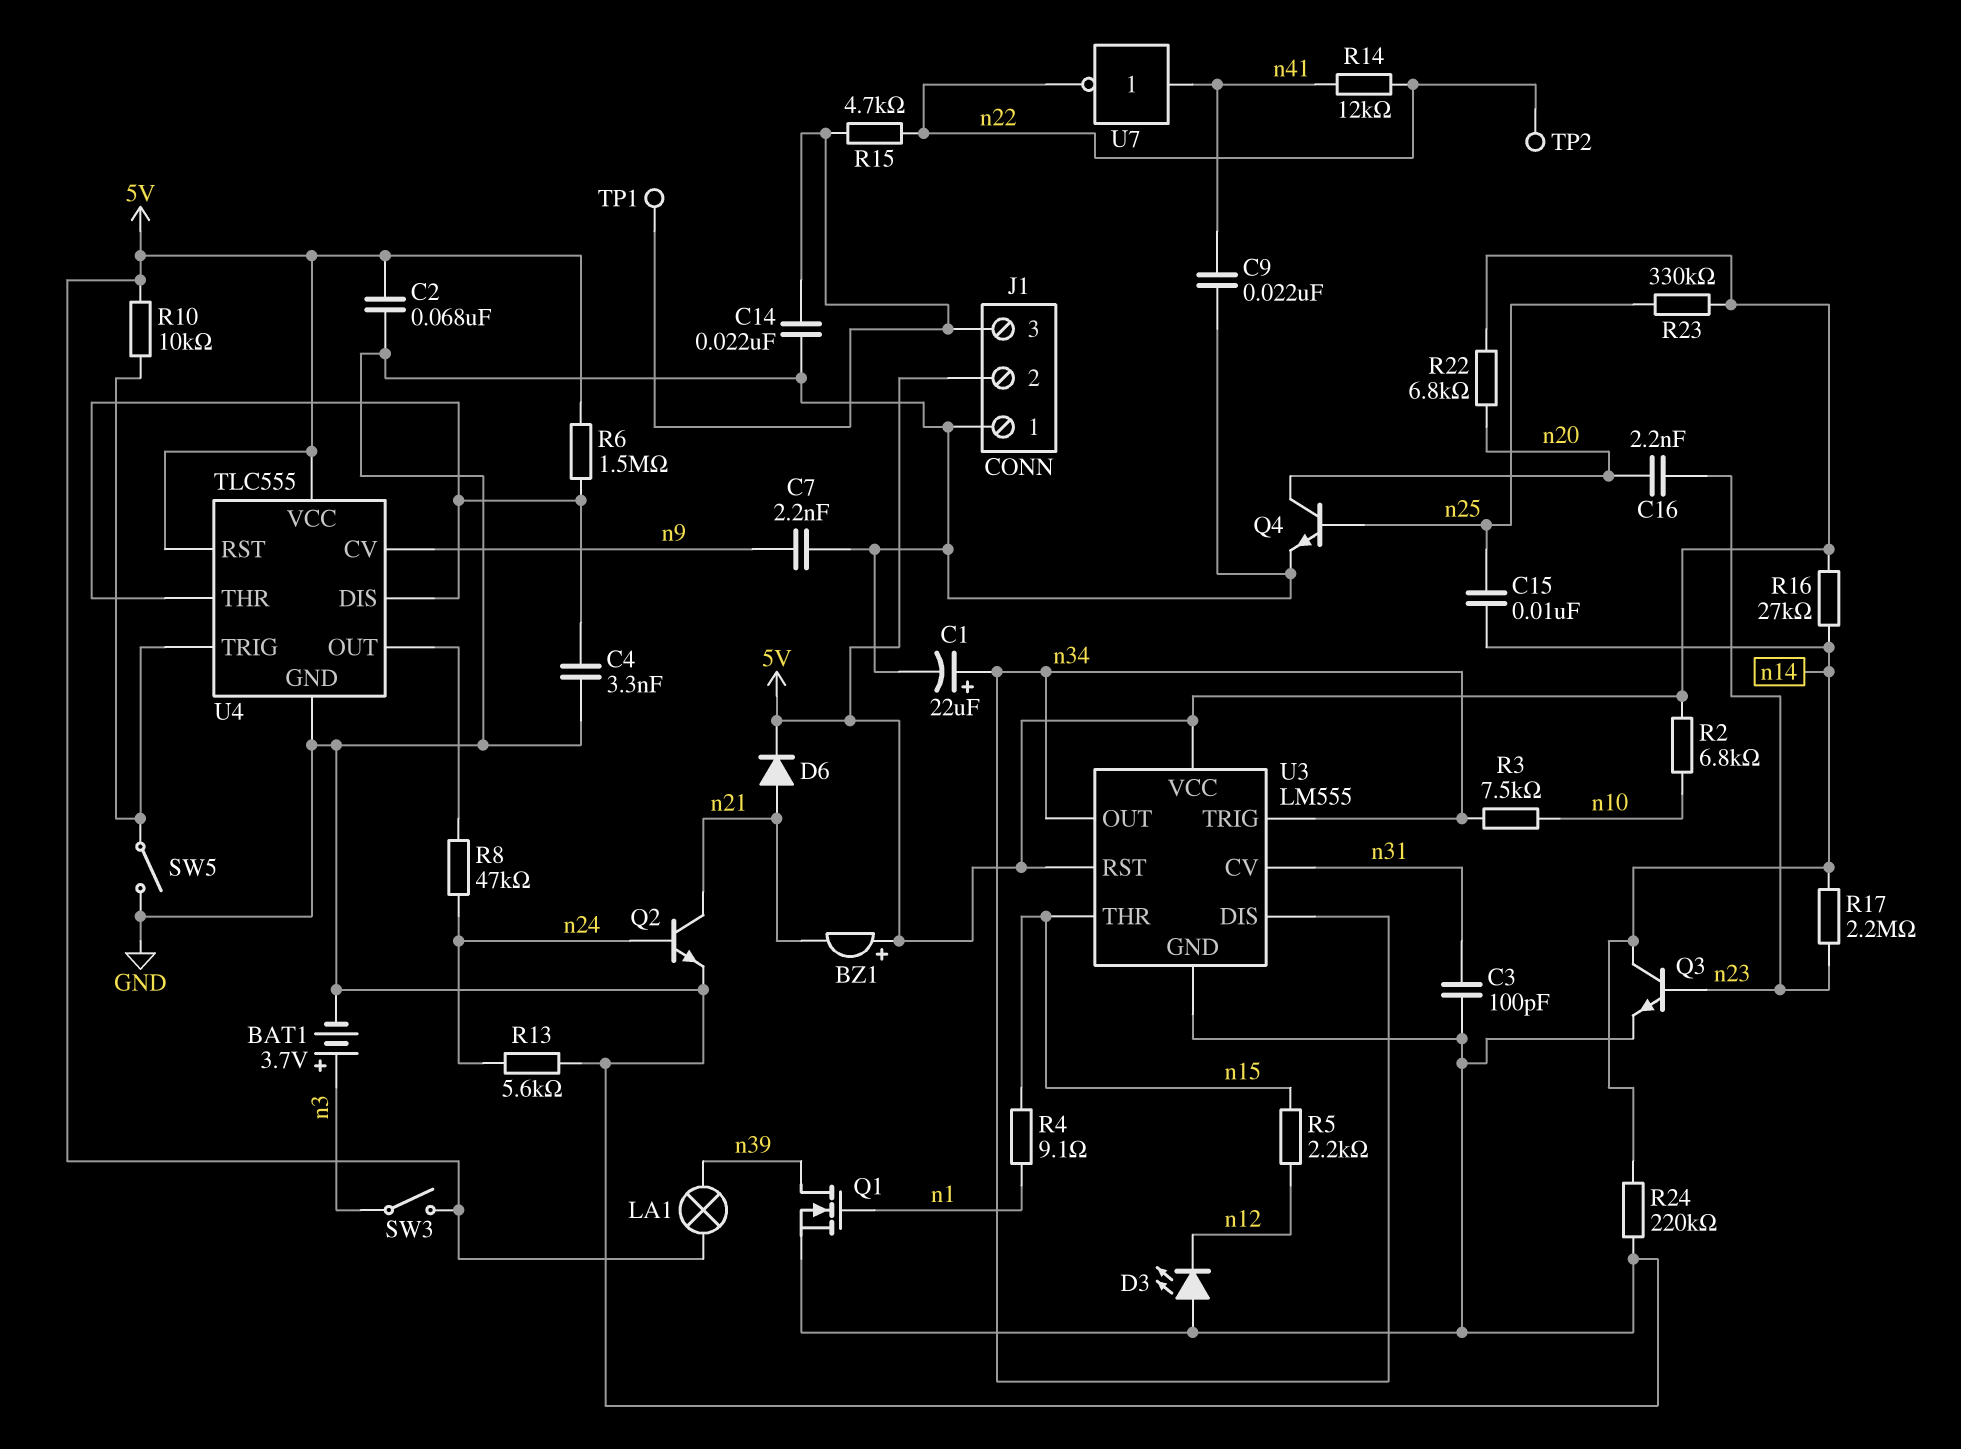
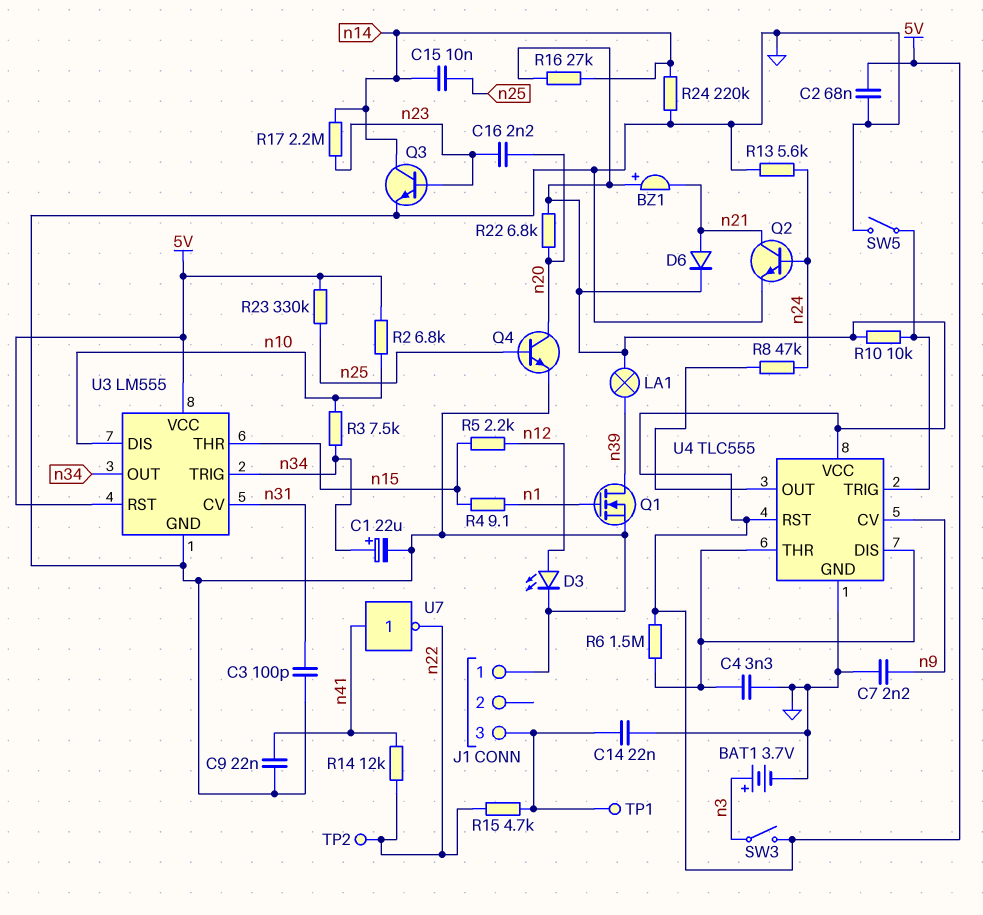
D3: LED (A GND, K n12) -> LED (A n12, K GND)
J1 pin 2: 5V -> none
U3 pin DIS: n34 -> n10

